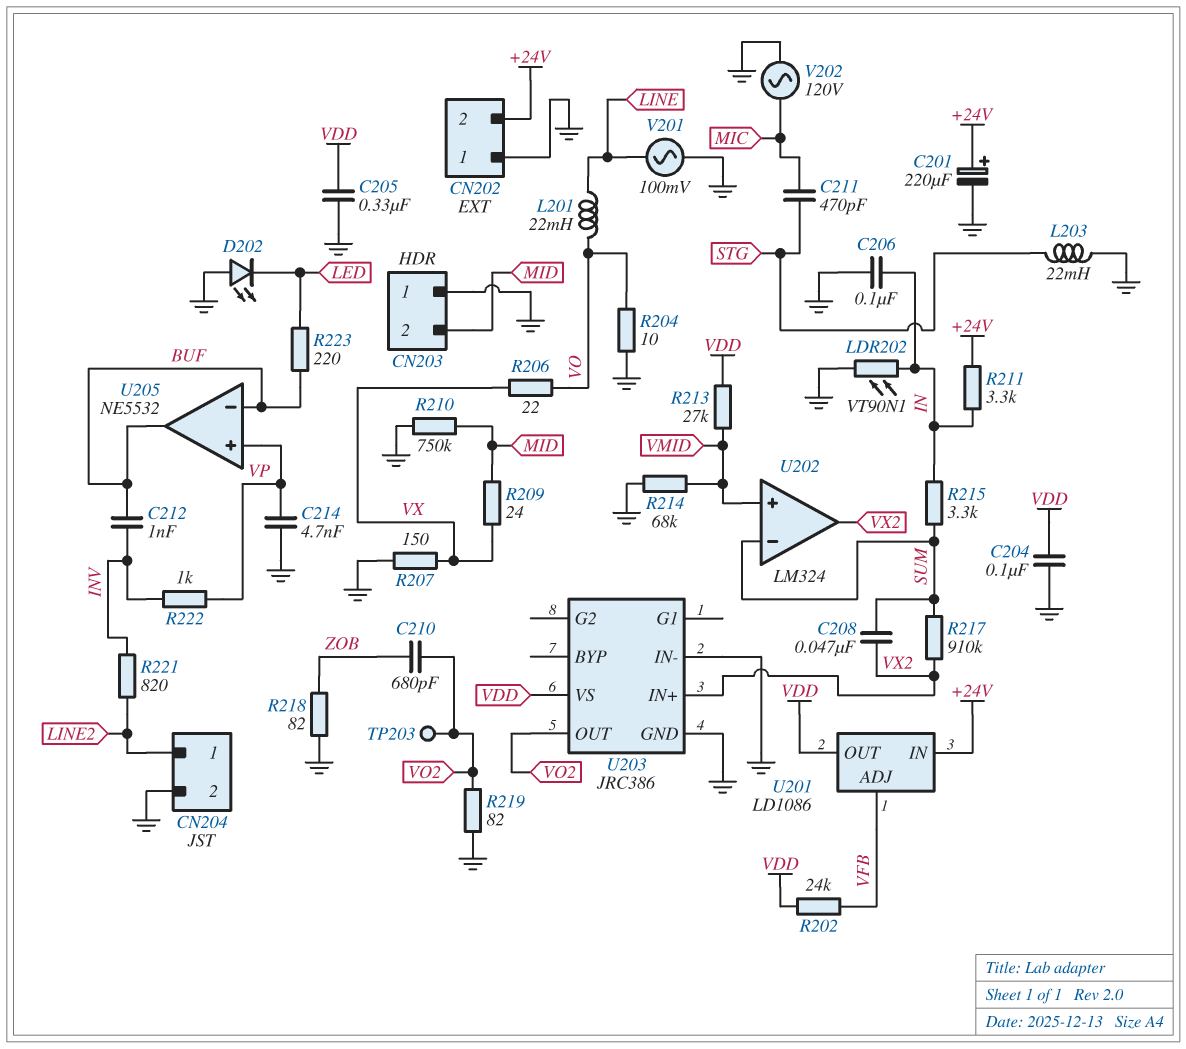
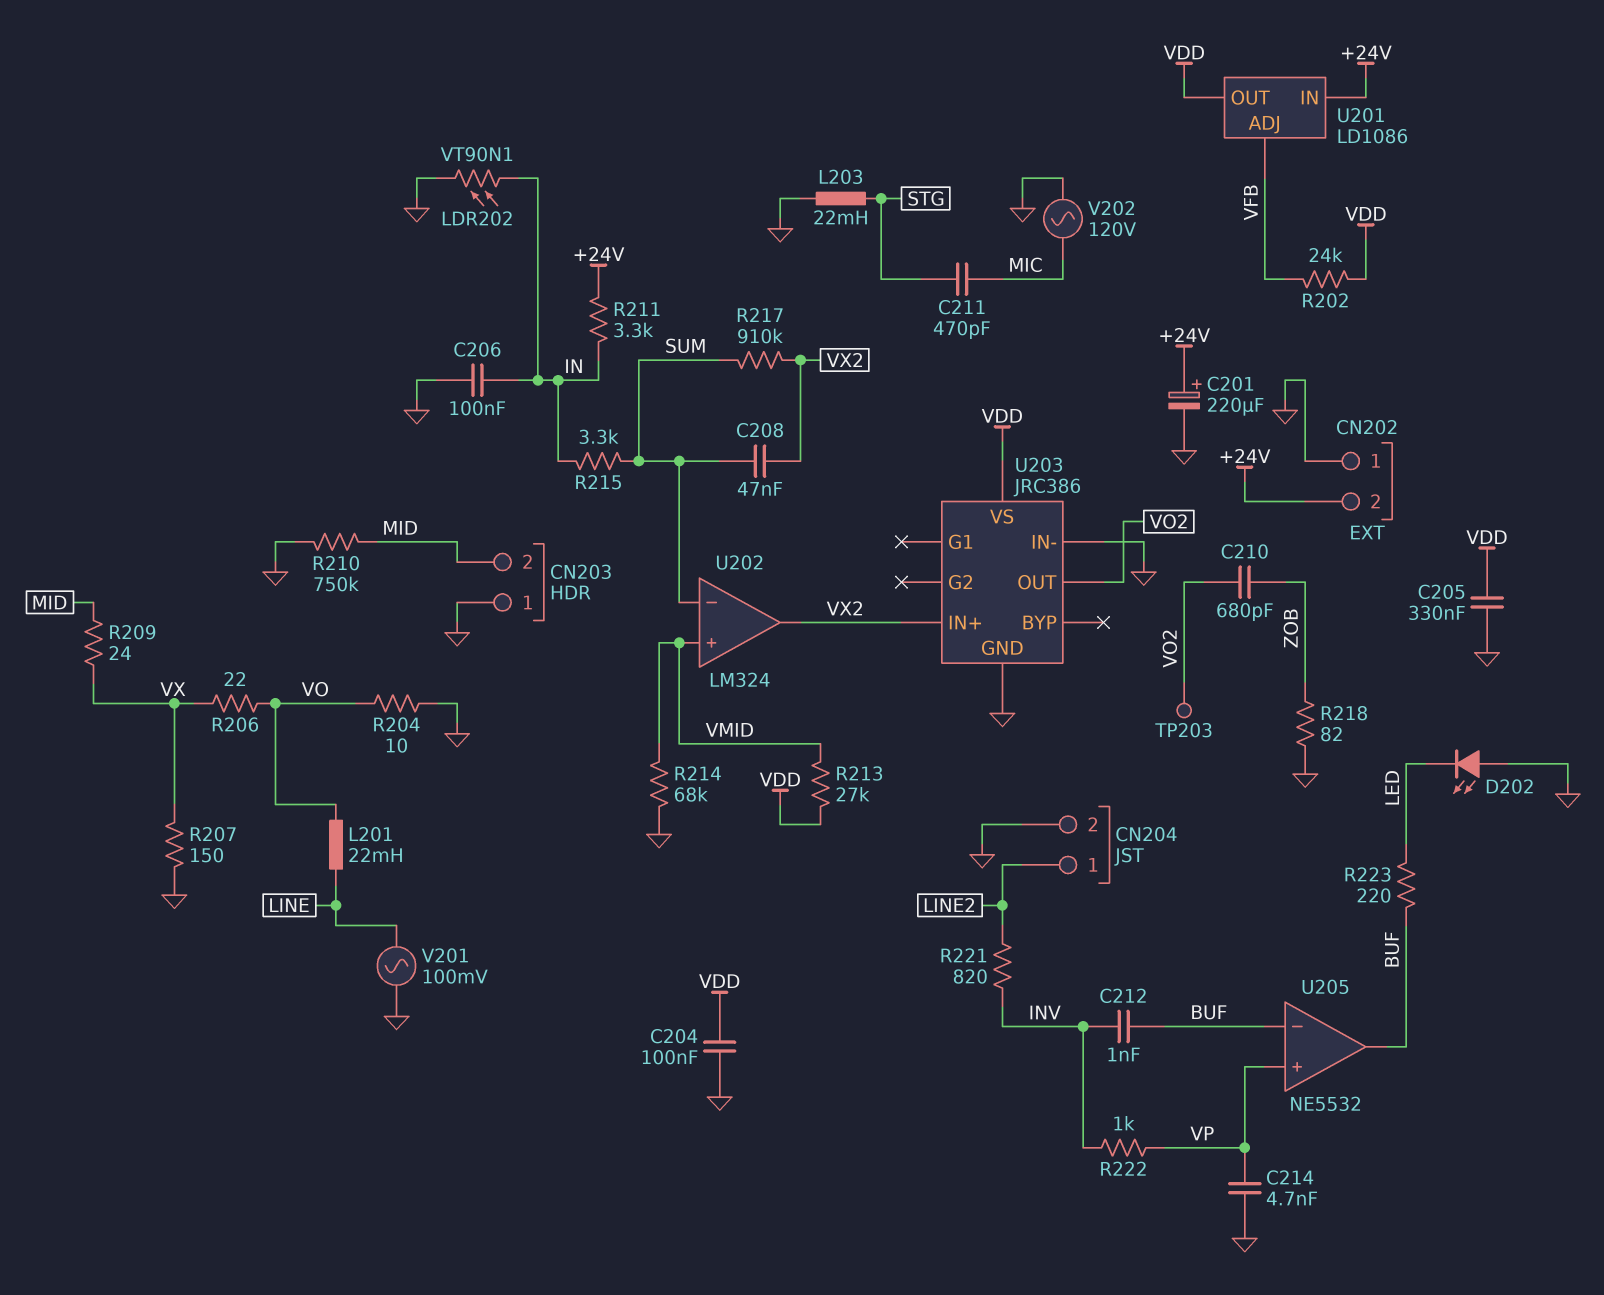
R219: 82 (GND, VO2) -> none

